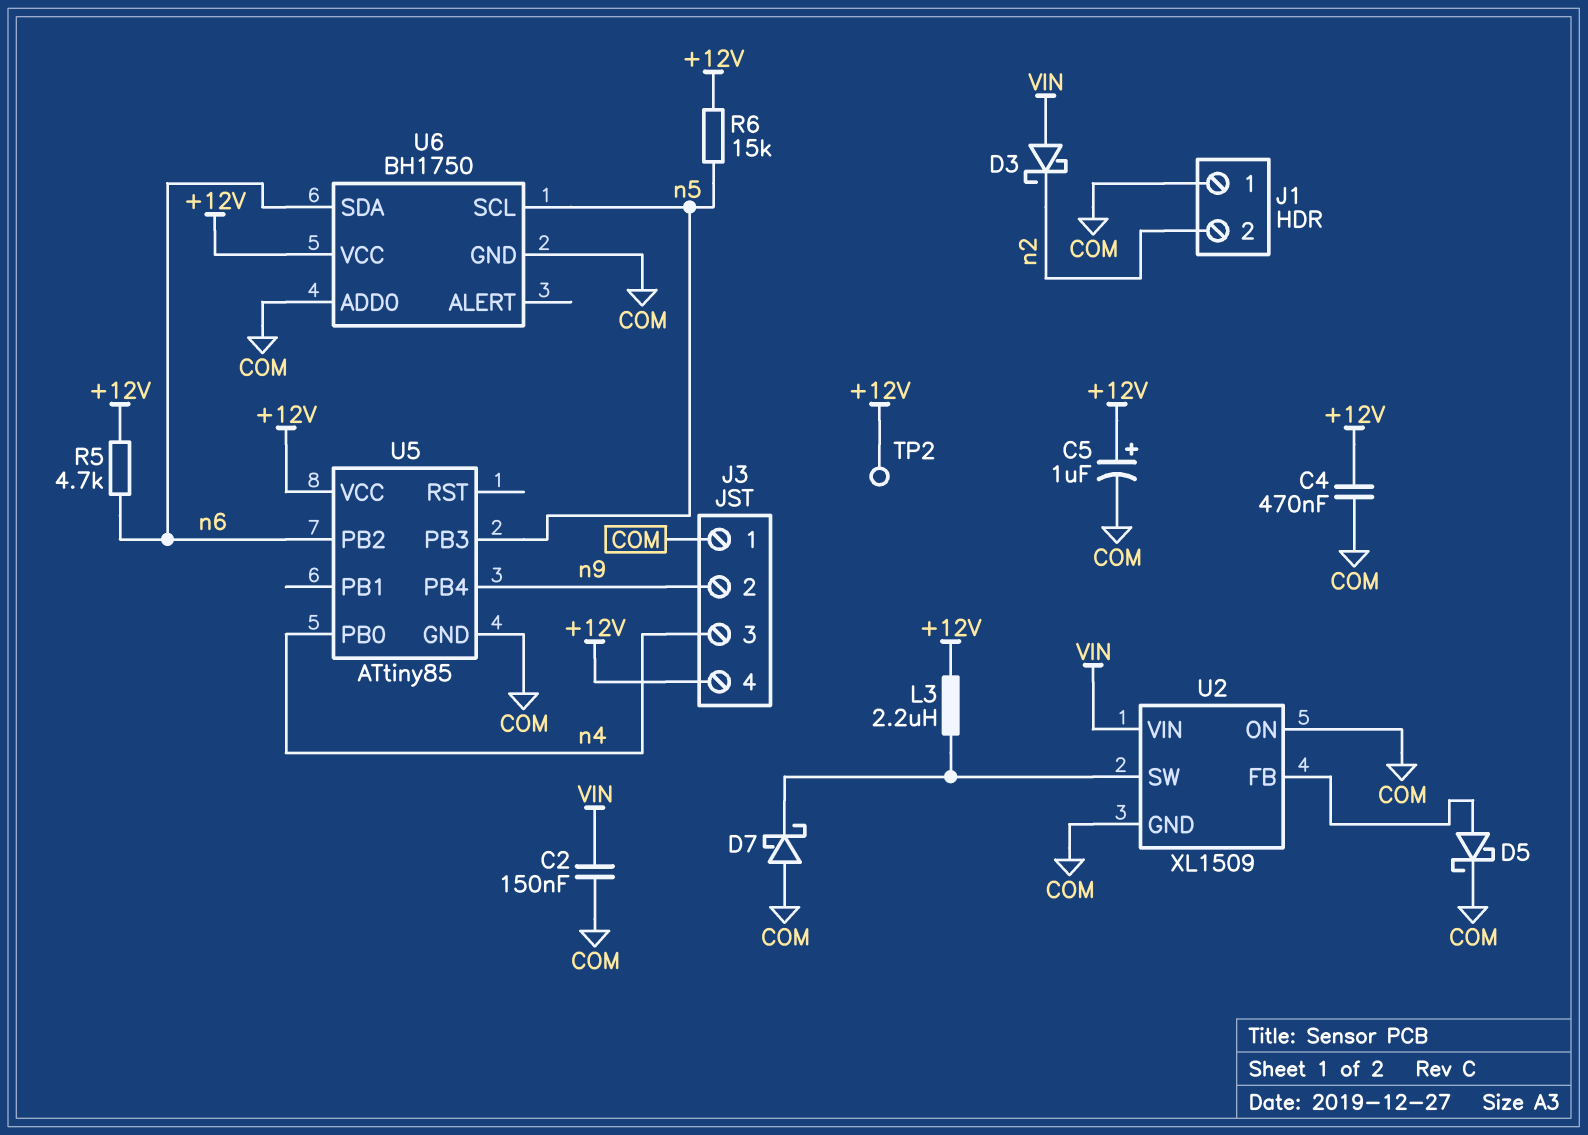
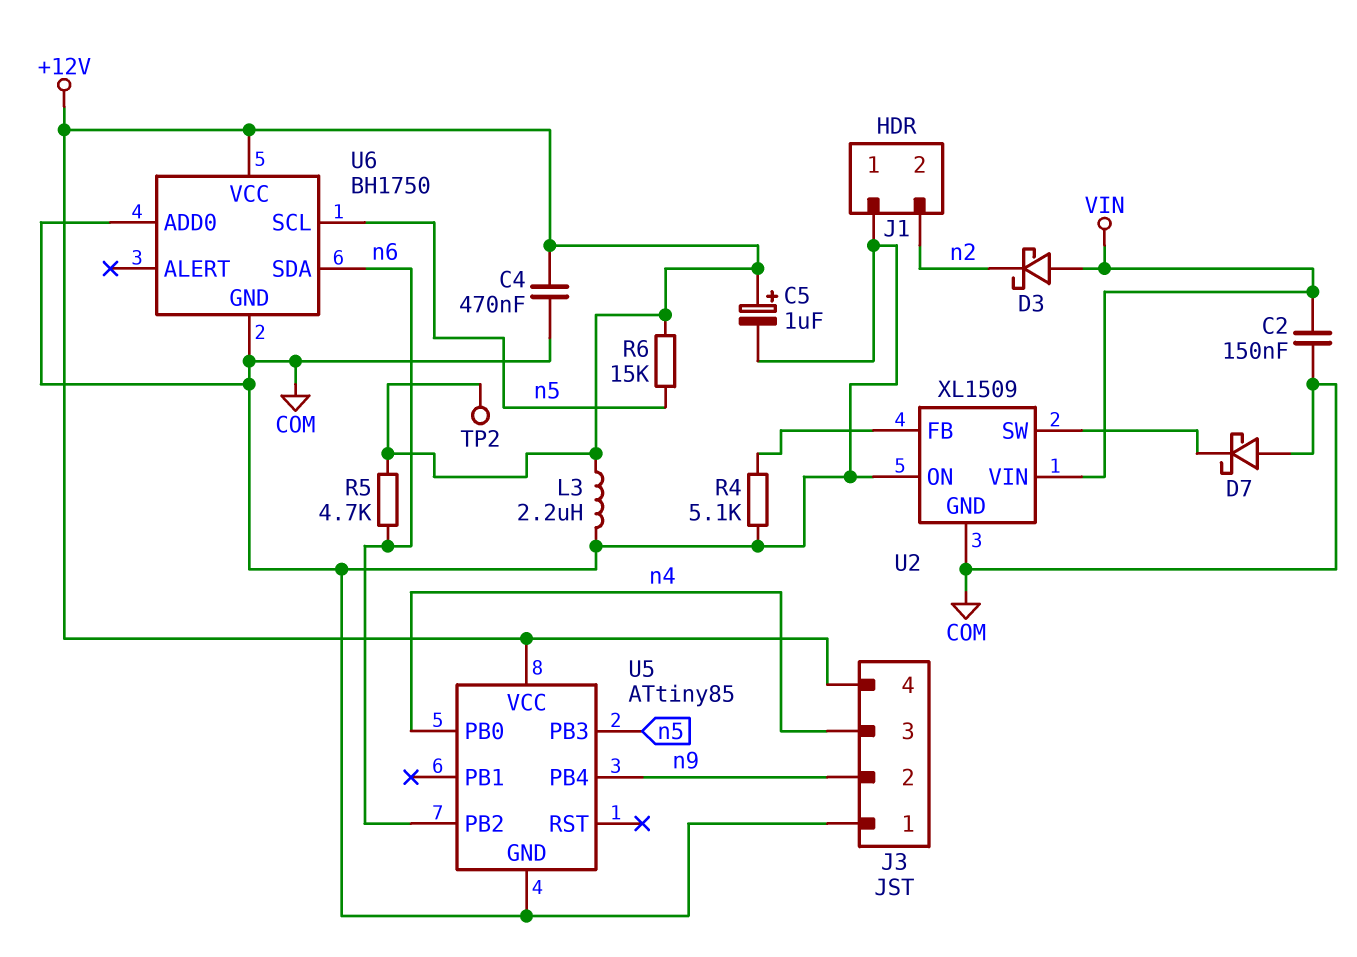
D5: schottky (A U2/FB, K COM) -> none
L3: 2.2uH (+12V, U2/SW) -> 2.2uH (+12V, COM)
R4: none -> 5.1k (COM, U2/FB)

